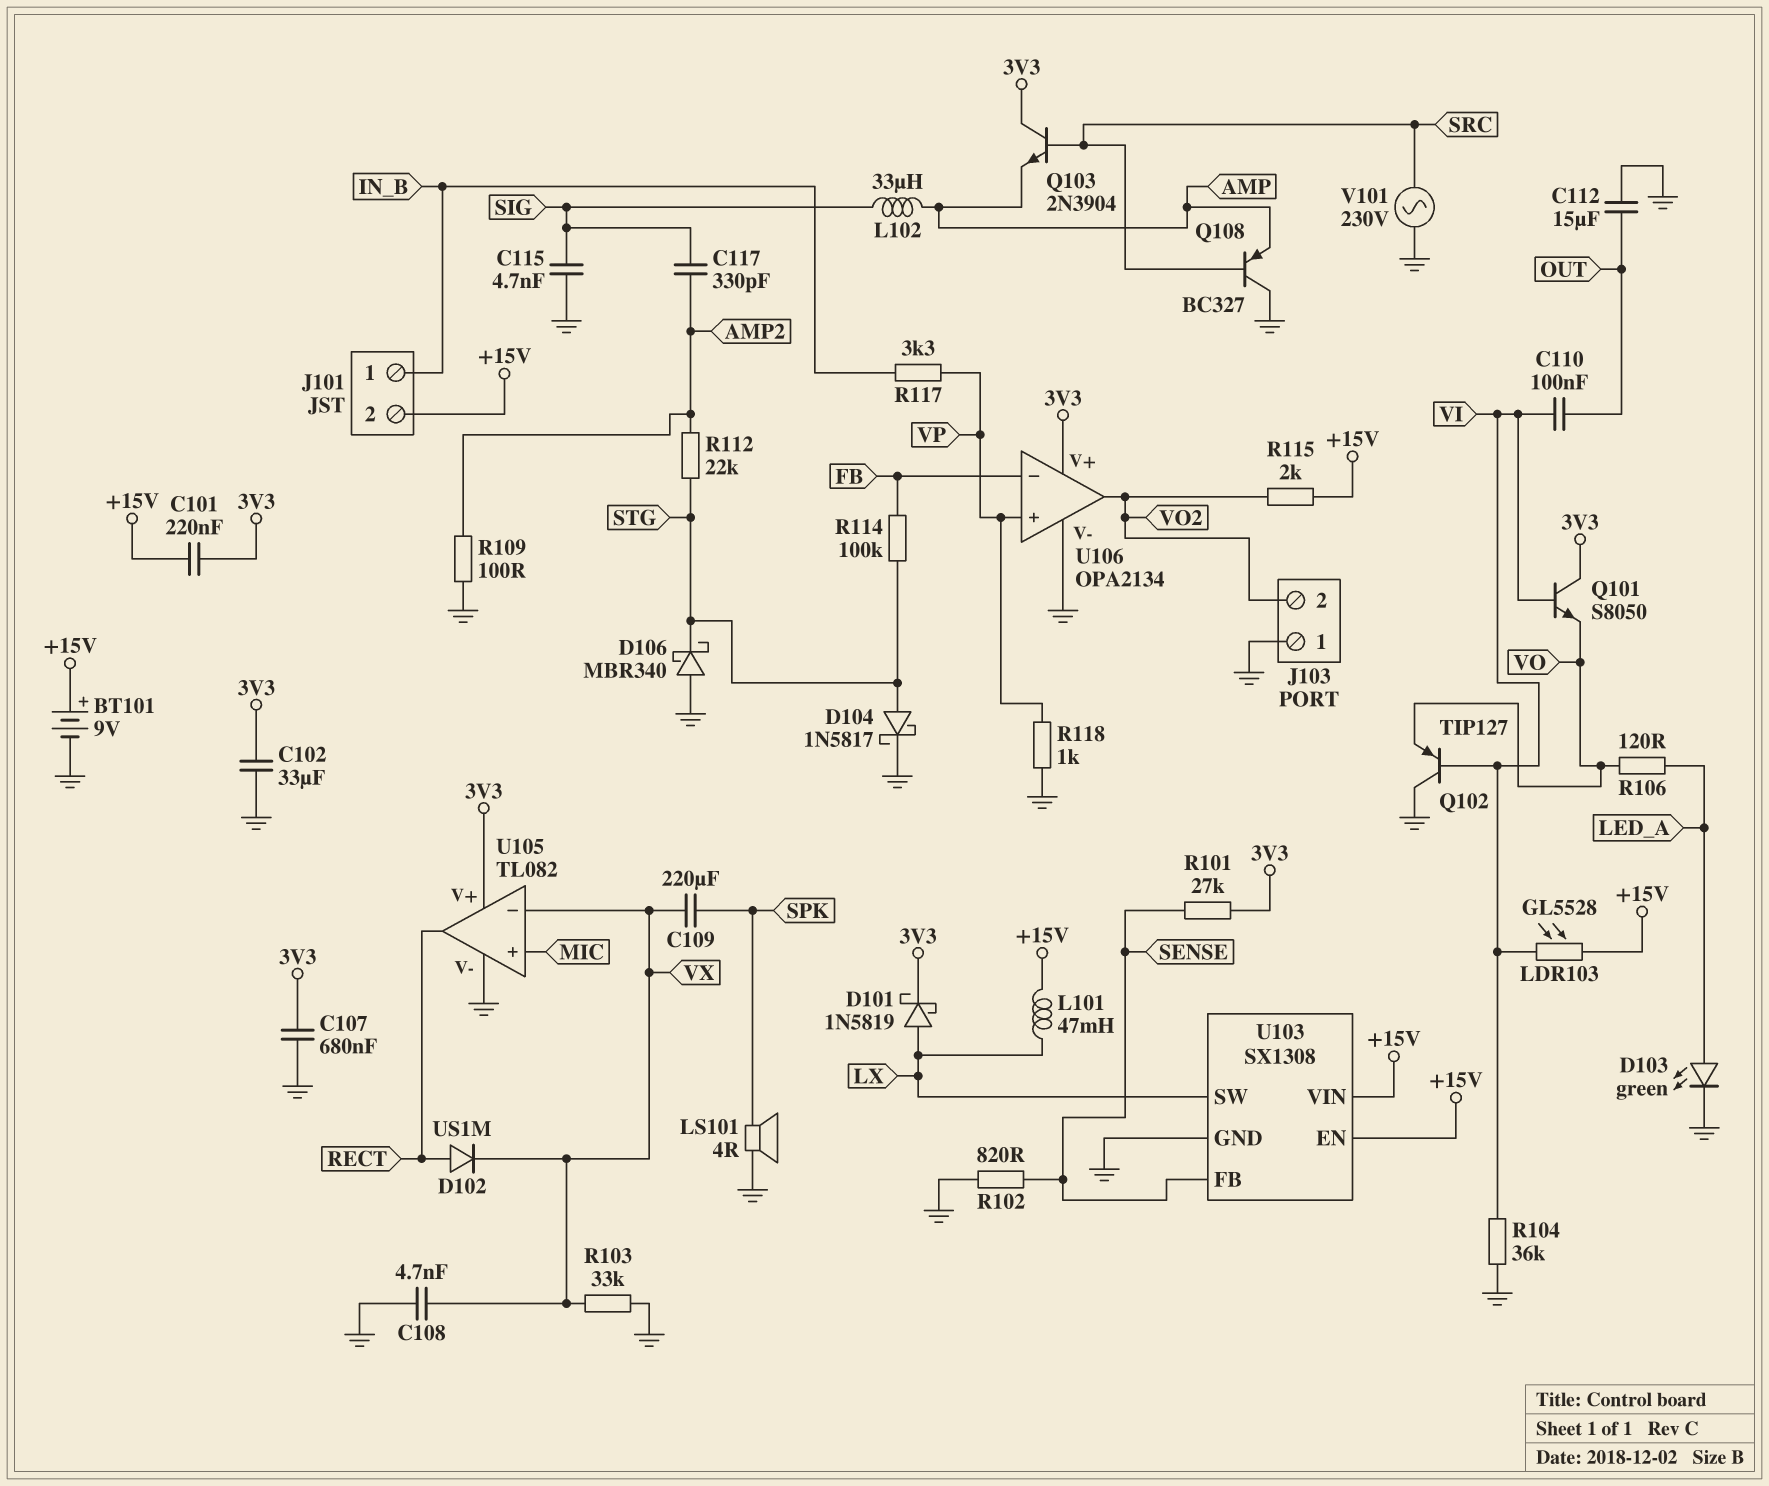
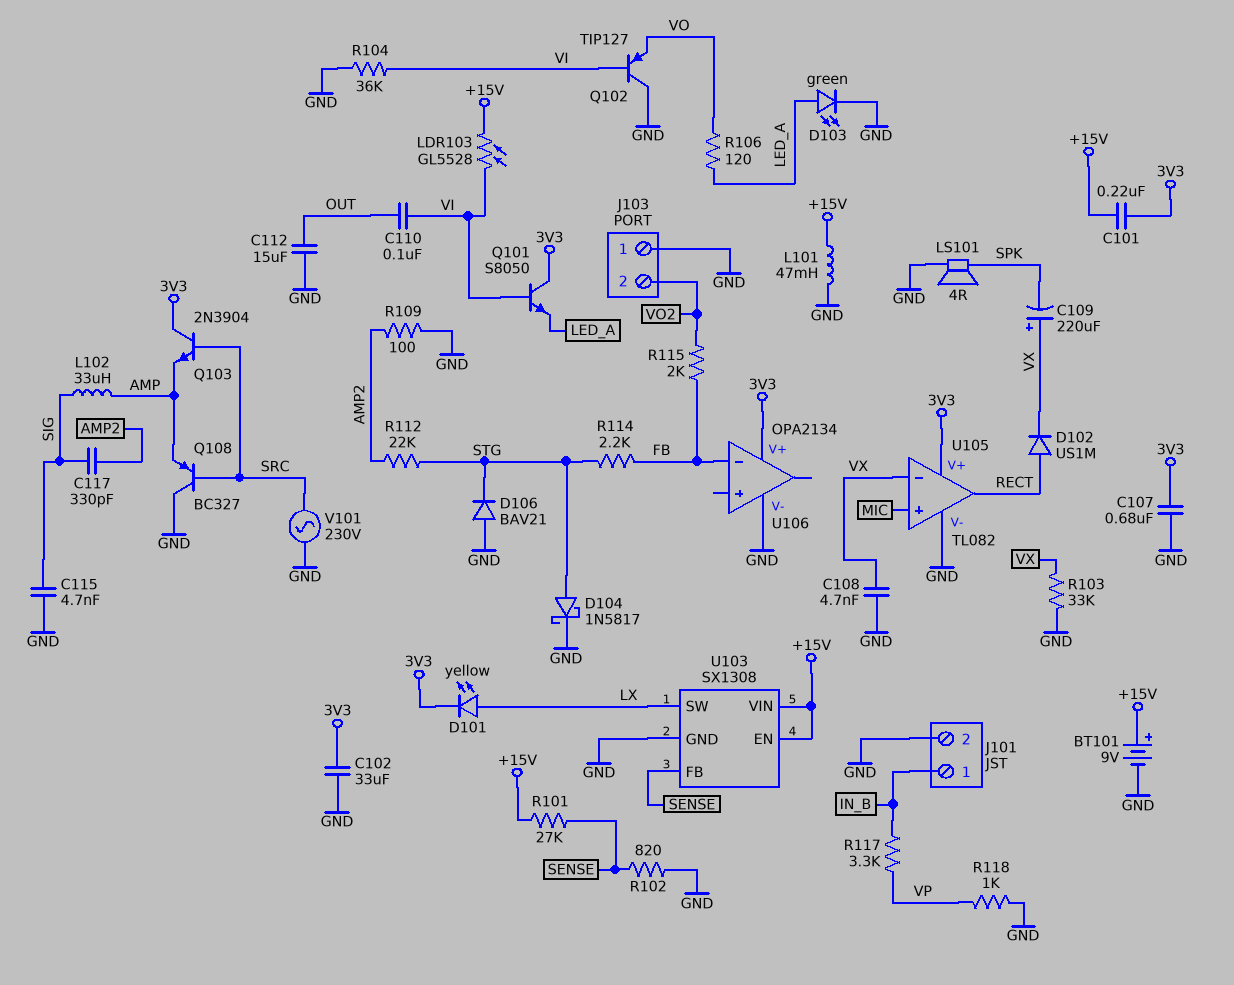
C109: 220uF (SPK, VX) -> 220uF (plus VX, minus SPK)
D101: schottky 1N5819 (A LX, K 3V3) -> LED yellow (A LX, K 3V3)
D106: schottky MBR340 (A GND, K STG) -> diode BAV21 (A GND, K STG)
J101 pin 2: +15V -> GND
L101: 47mH (+15V, LX) -> 47mH (+15V, GND)
Q101: NPN S8050 (B VI, C 3V3, E VO) -> NPN S8050 (B VI, C 3V3, E LED_A)
R101: 27k (3V3, SENSE) -> 27k (+15V, SENSE)
R114: 100k (FB, STG) -> 2.2k (FB, STG)
R115: 2k (+15V, VO2) -> 2k (FB, VO2)
U106 pin in+: VP -> none
U106 pin out: VO2 -> none

